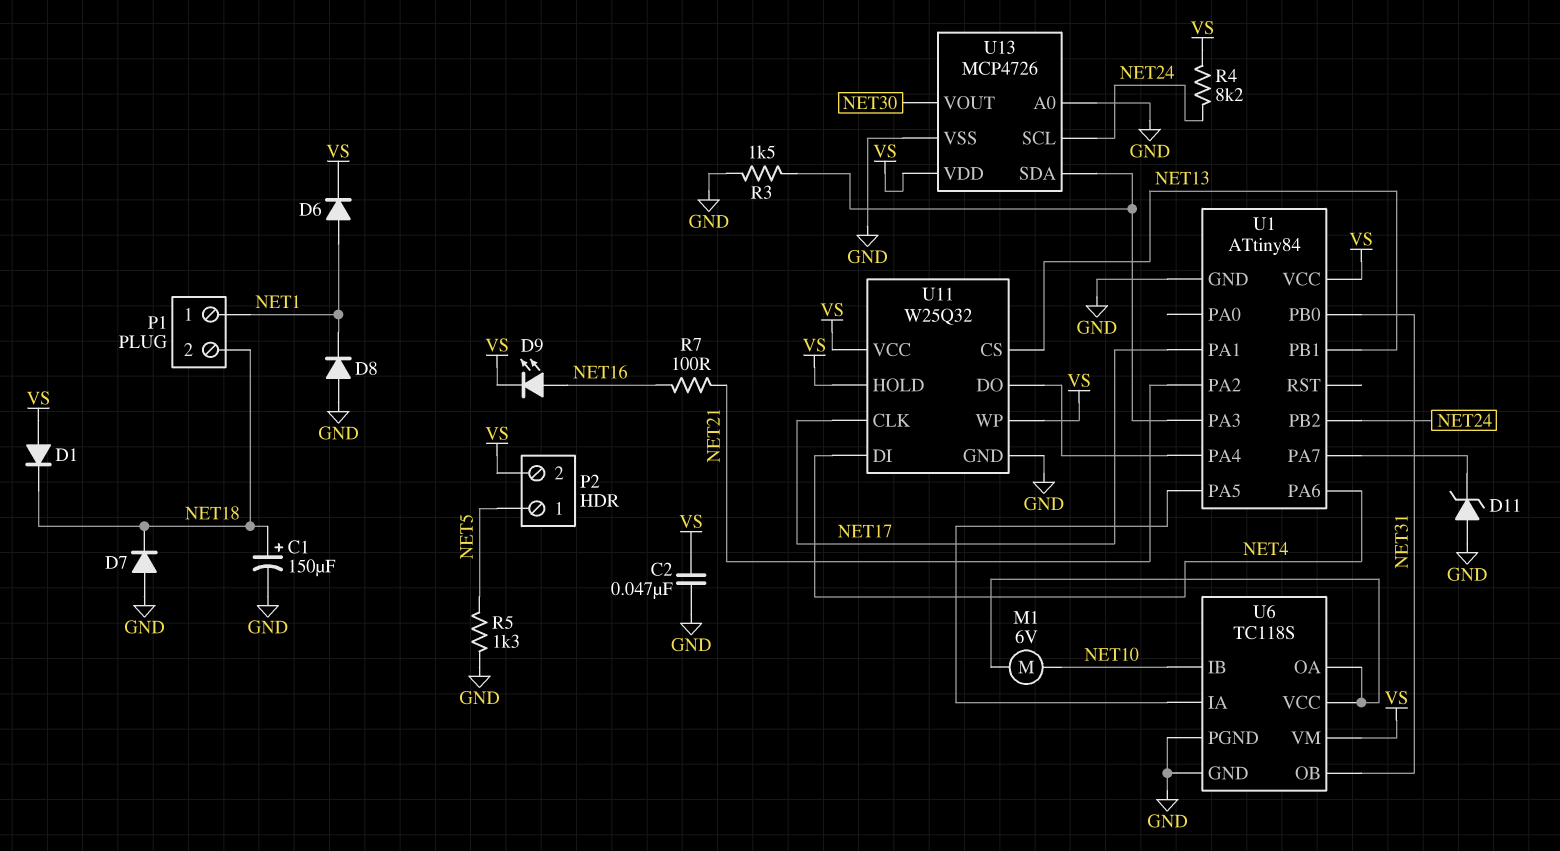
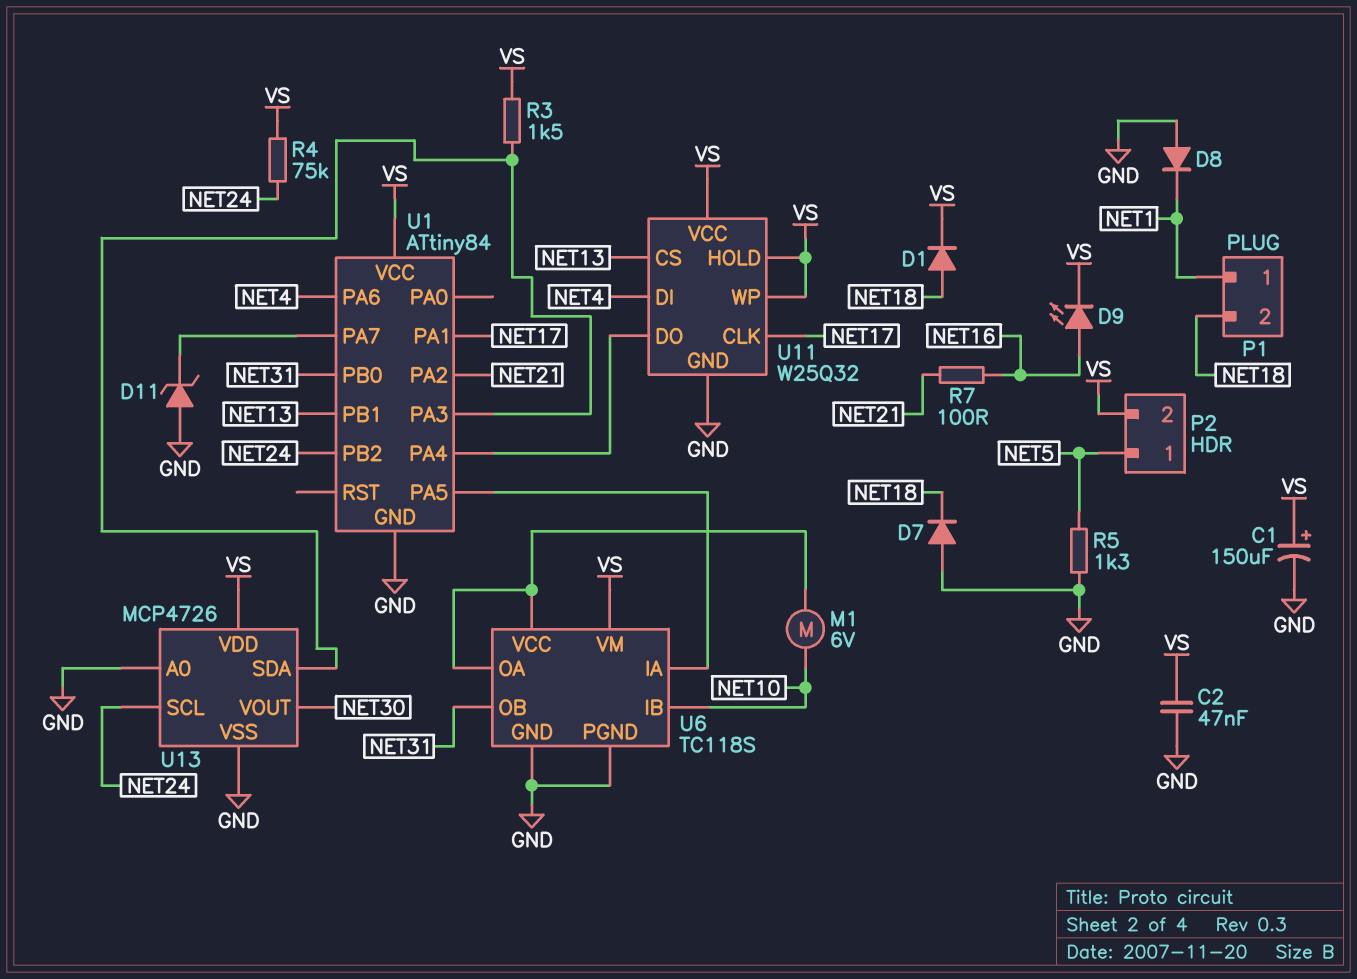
C1: 150uF (plus NET18, minus GND) -> 150uF (plus VS, minus GND)
D1: diode (A VS, K NET18) -> diode (A NET18, K VS)
D6: diode (A NET1, K VS) -> none
R3: 1.5k (GND, U1/PA3) -> 1.5k (U1/PA3, VS)
R4: 8.2k (NET24, VS) -> 75k (NET24, VS)

